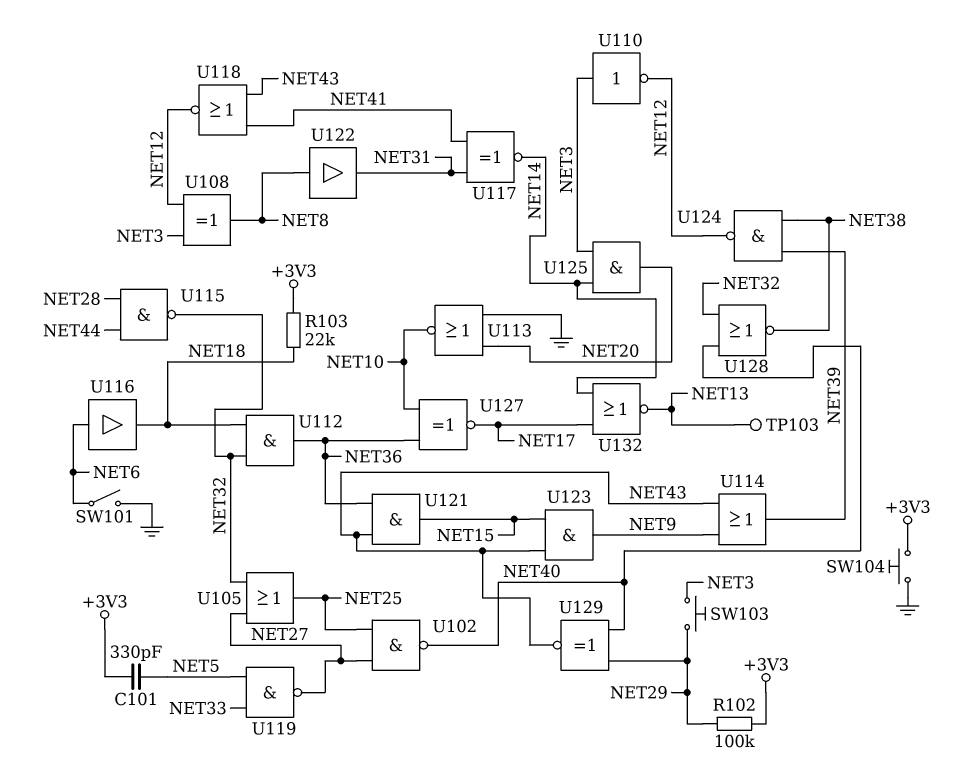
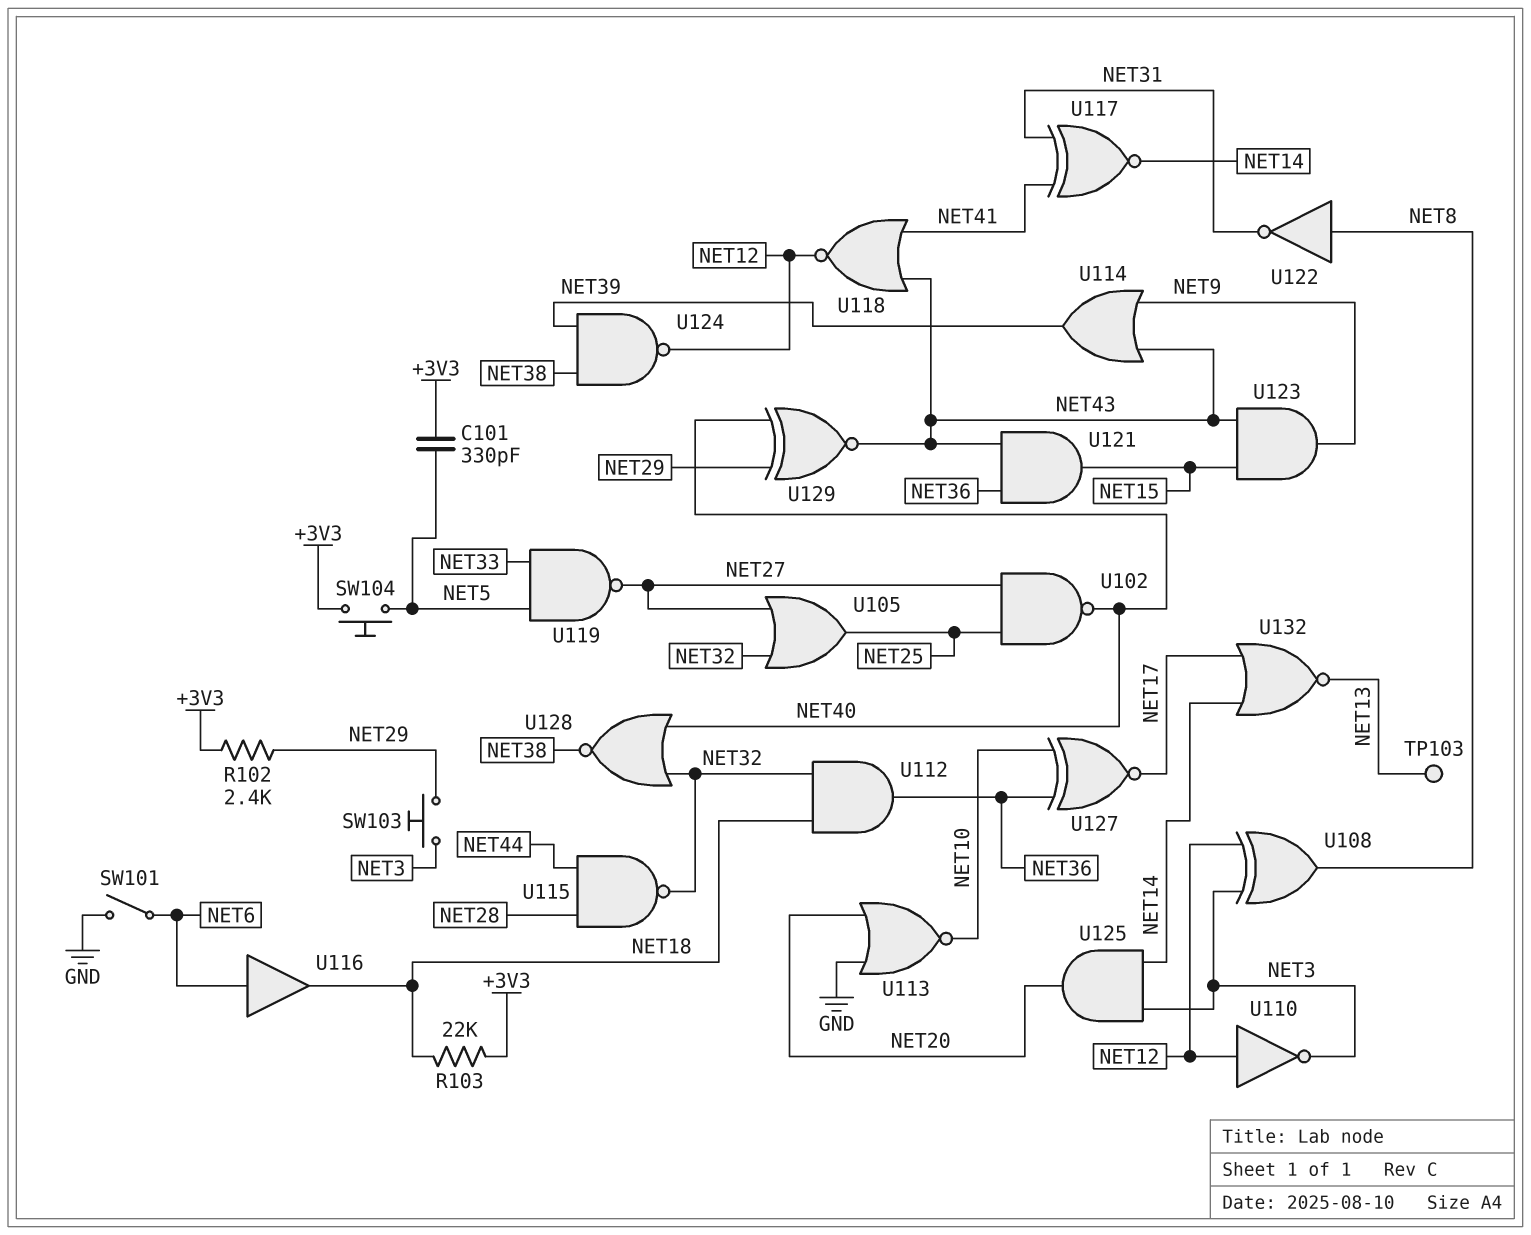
R102: 100k (+3V3, NET29) -> 2.4k (+3V3, NET29)
SW104: button (+3V3, GND) -> button (+3V3, NET5)
U110: NOT (in NET3, out NET12) -> NOT (in NET12, out NET3)
U122: buffer (in NET8, out NET31) -> NOT (in NET8, out NET31)

